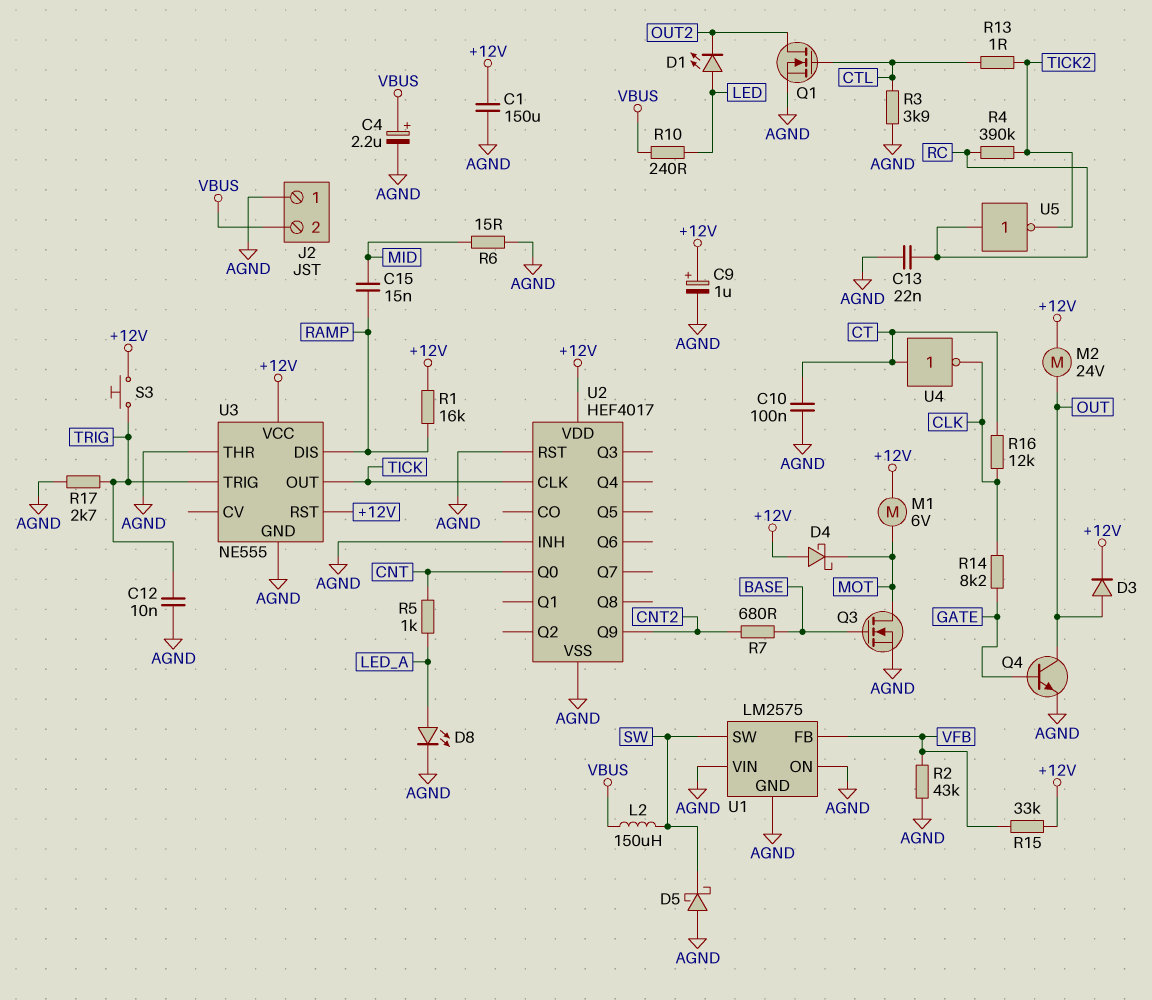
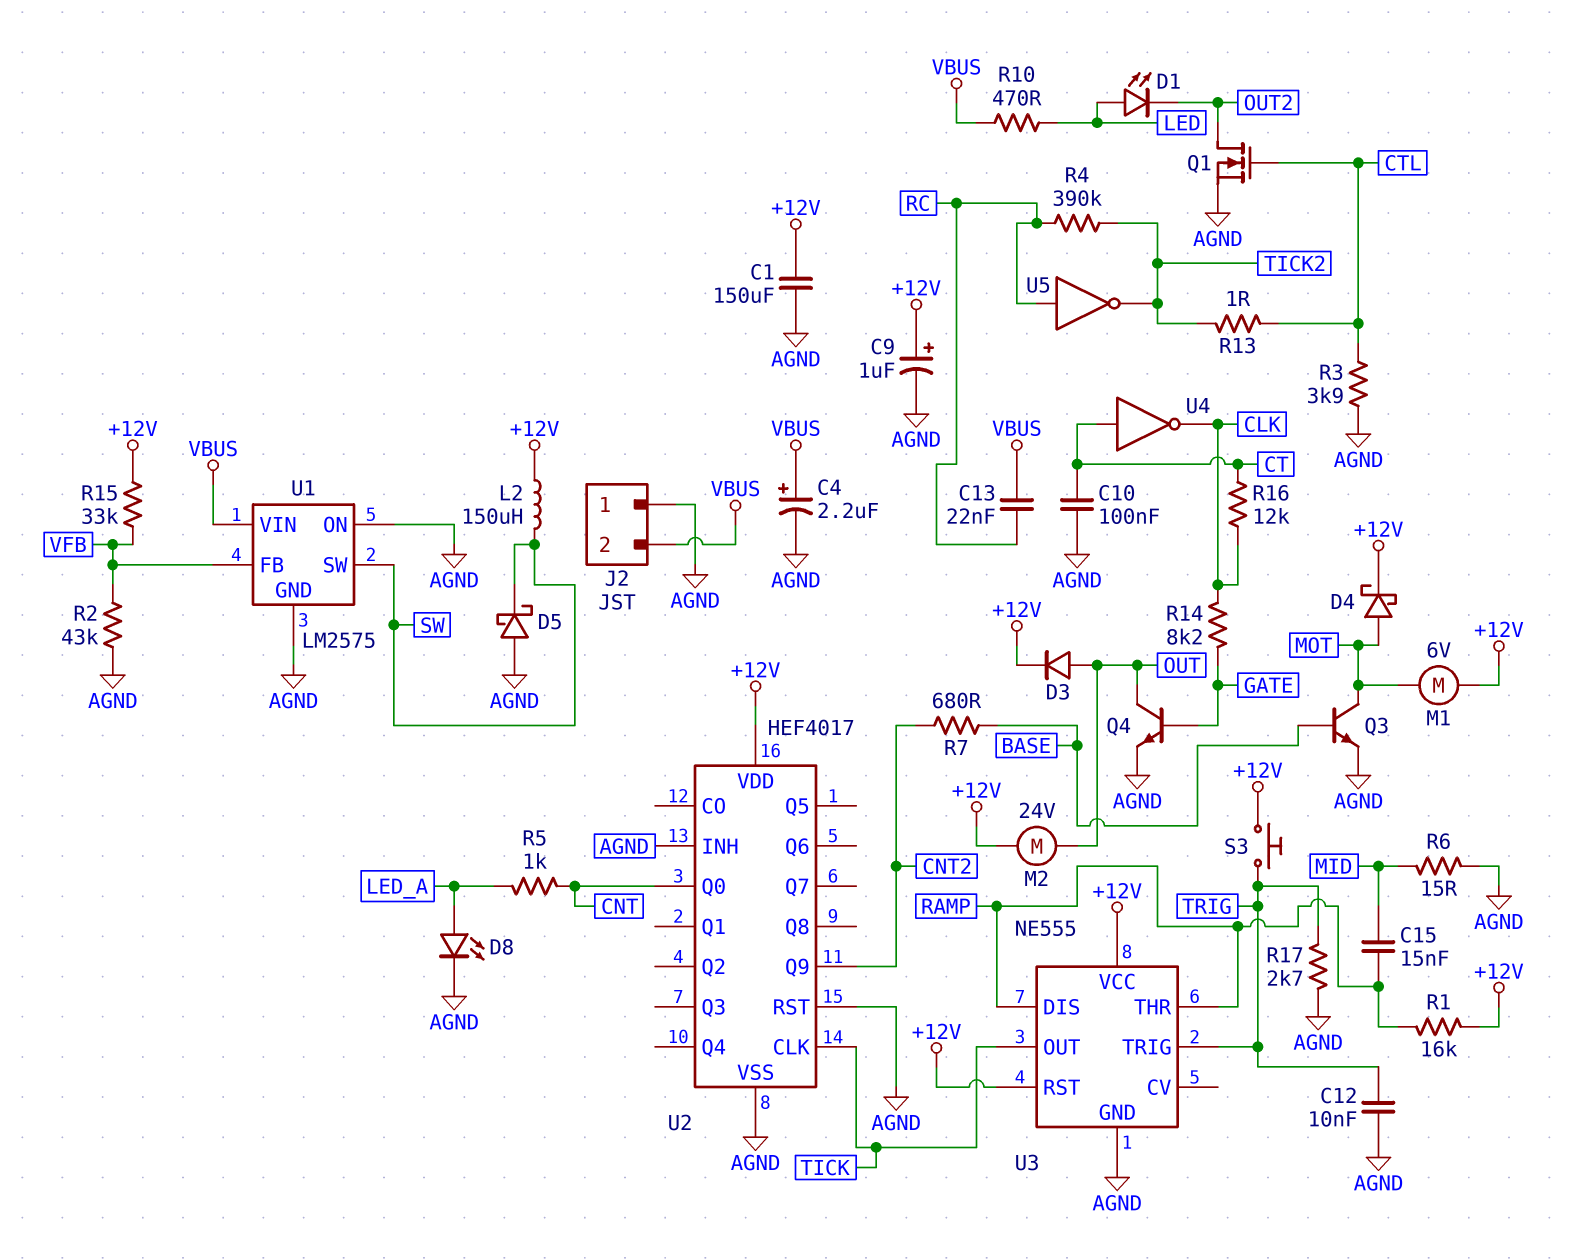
C13: 22nF (AGND, RC) -> 22nF (RC, VBUS)
D4: schottky (A +12V, K MOT) -> schottky (A MOT, K +12V)
L2: 150uH (SW, VBUS) -> 150uH (+12V, SW)
Q3: NMOS (G BASE, D MOT, S AGND) -> NPN (B BASE, C MOT, E AGND)
R10: 240 (LED, VBUS) -> 470 (LED, VBUS)
U1 pin VIN: AGND -> VBUS
U3 pin THR: AGND -> RAMP

